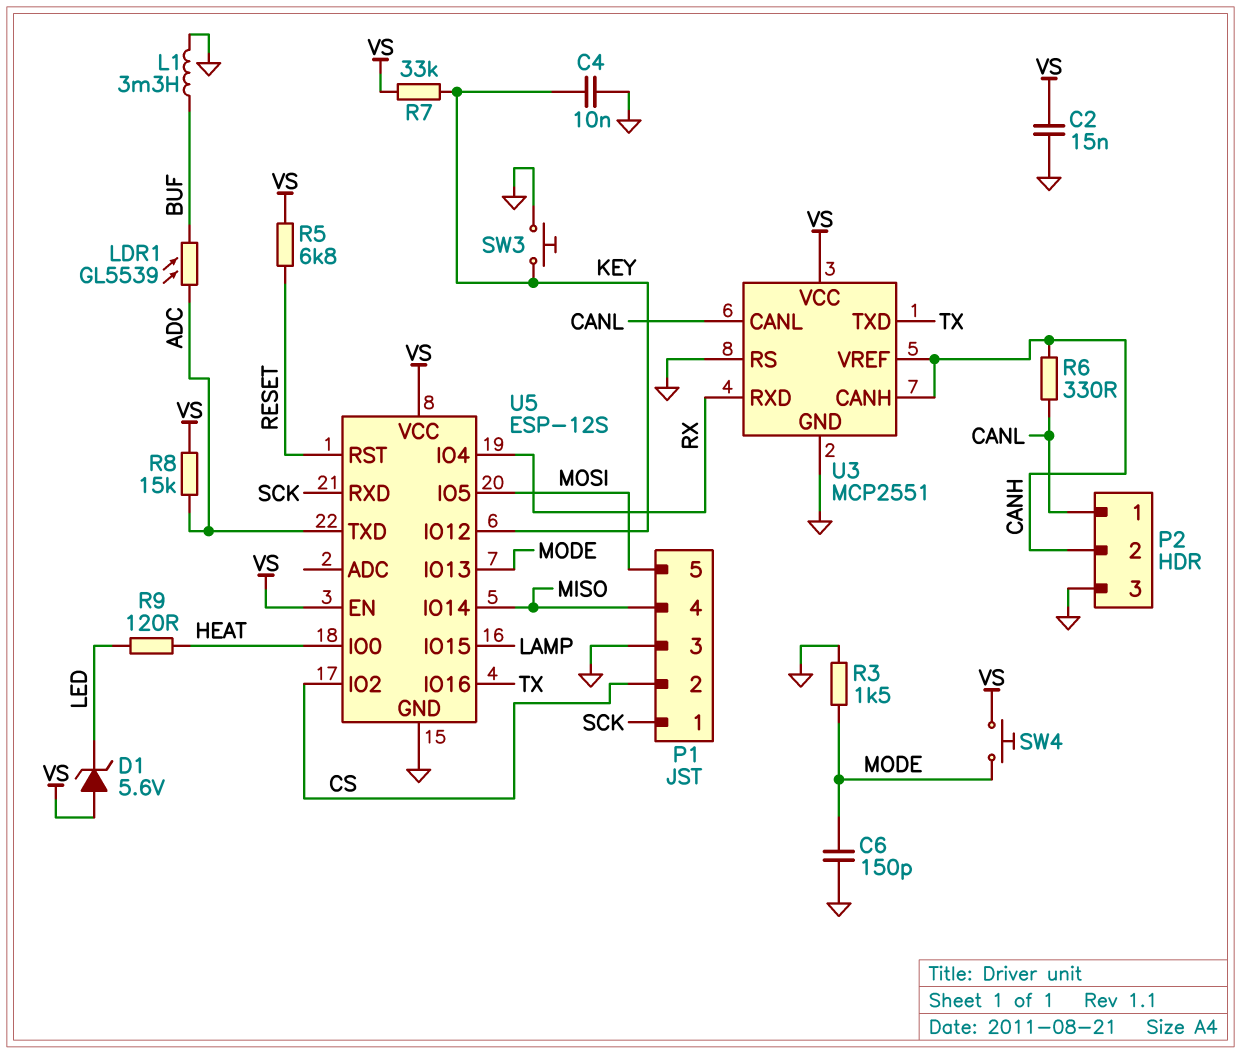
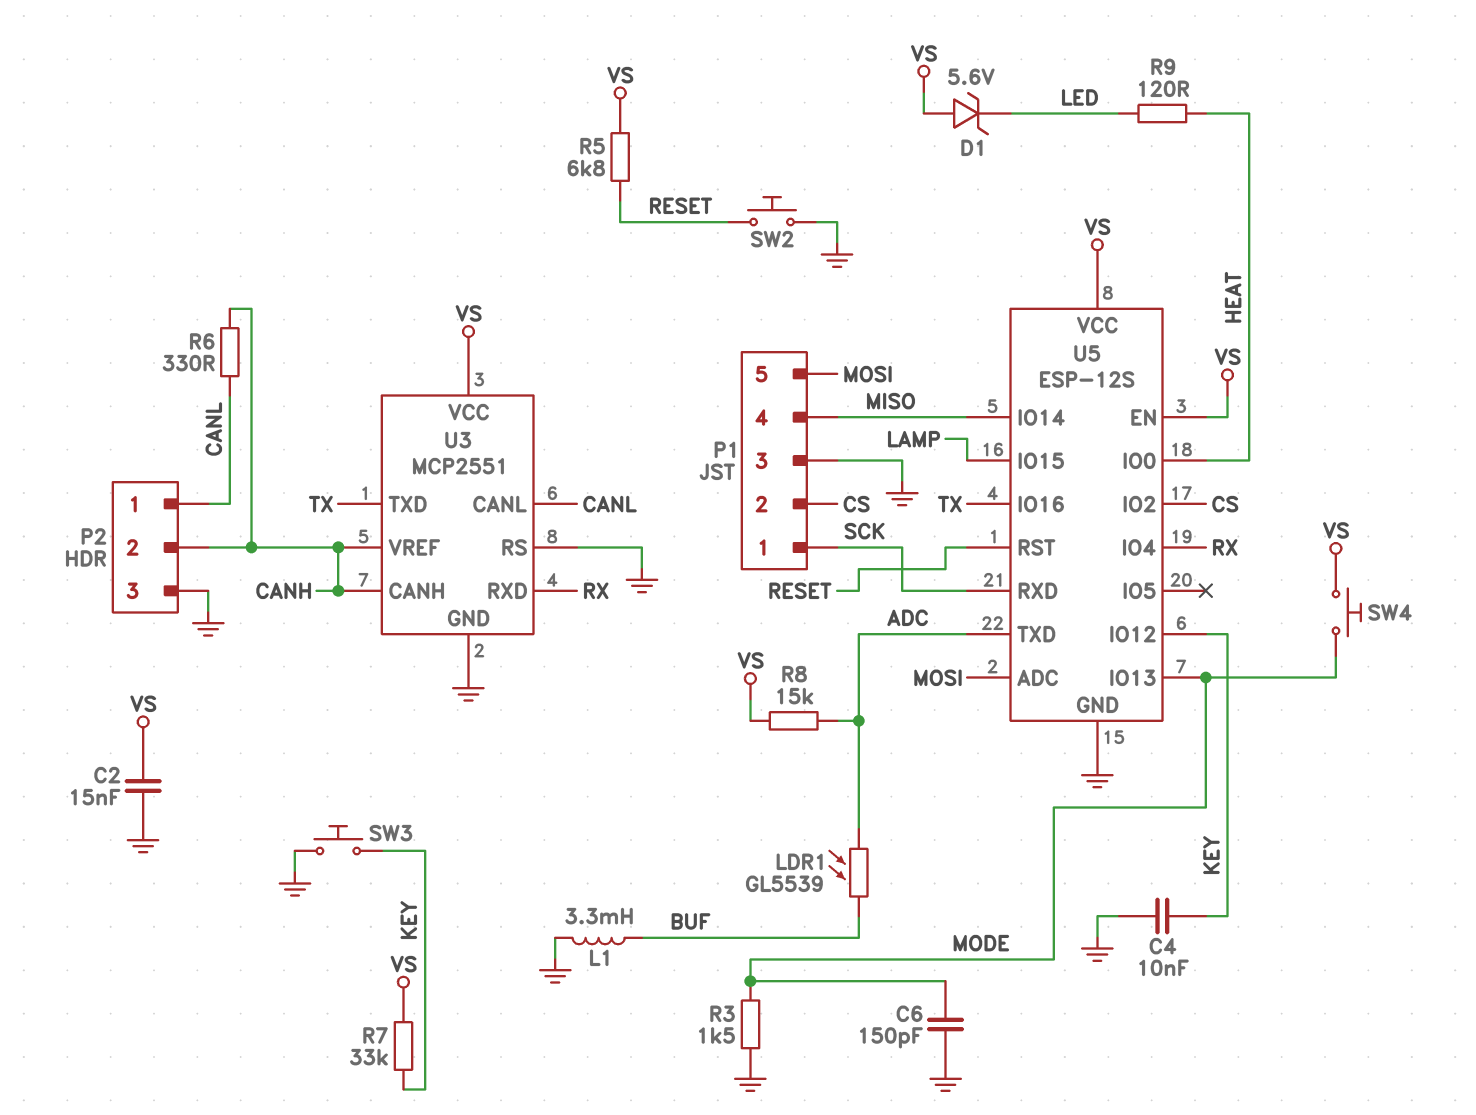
SW2: none -> button (GND, RESET)
U5 pin ADC: none -> MOSI
U5 pin IO5: MOSI -> none

